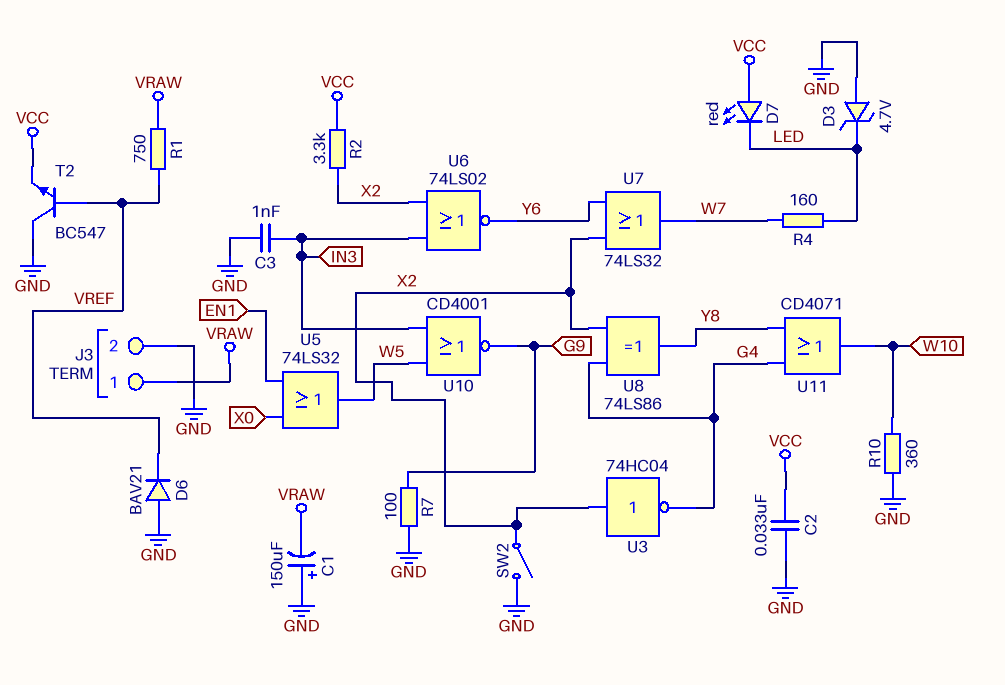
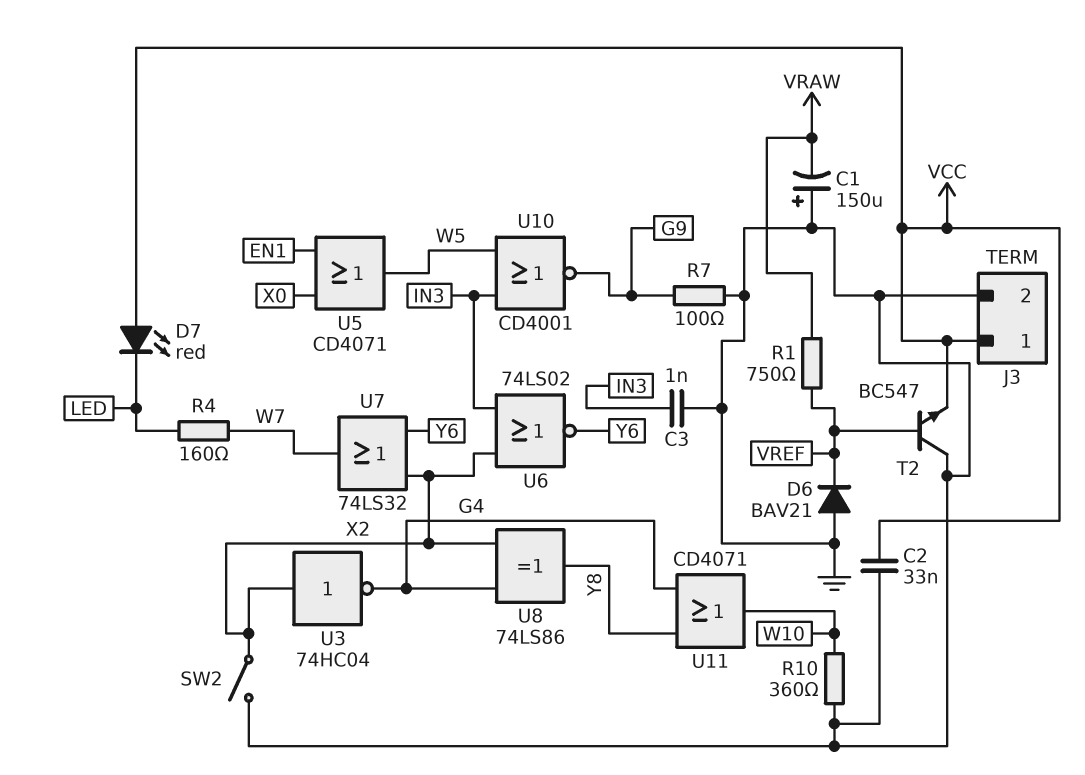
D3: zener 4.7V (A GND, K LED) -> none
J3 pin 1: VRAW -> VCC
R2: 3.3k (VCC, X2) -> none
U5: OR 74LS32 (in EN1, in X0, out W5) -> OR CD4071 (in EN1, in X0, out W5)

